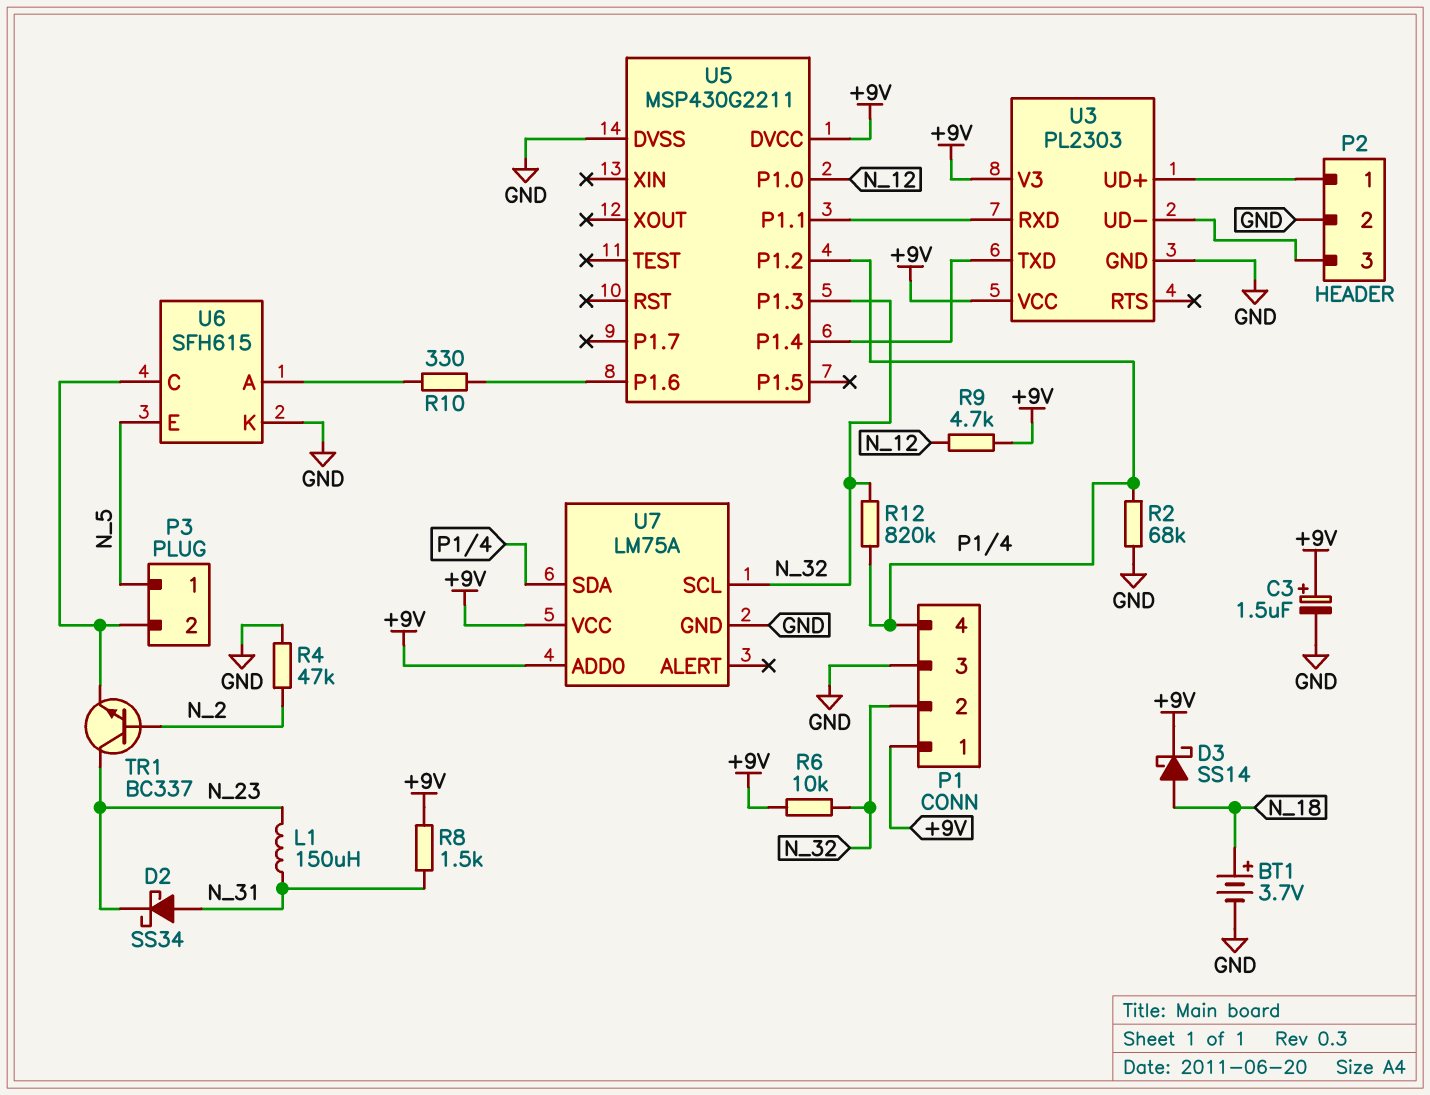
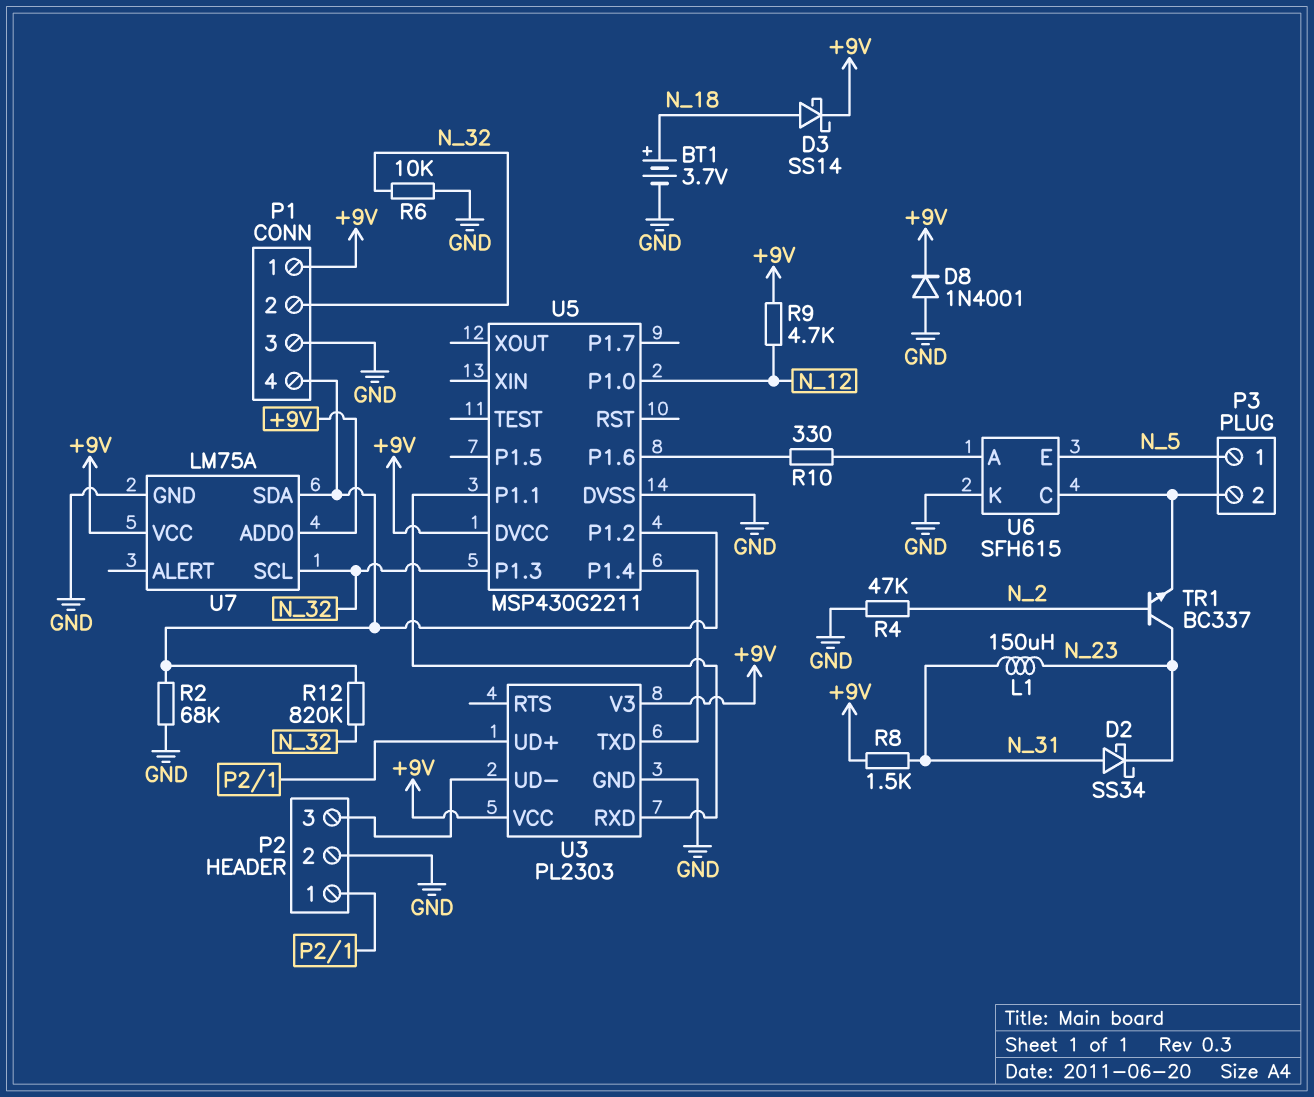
C3: 1.5uF (plus +9V, minus GND) -> none
D8: none -> diode 1N4001 (A GND, K +9V)
R6: 10k (+9V, N_32) -> 10k (GND, N_32)

